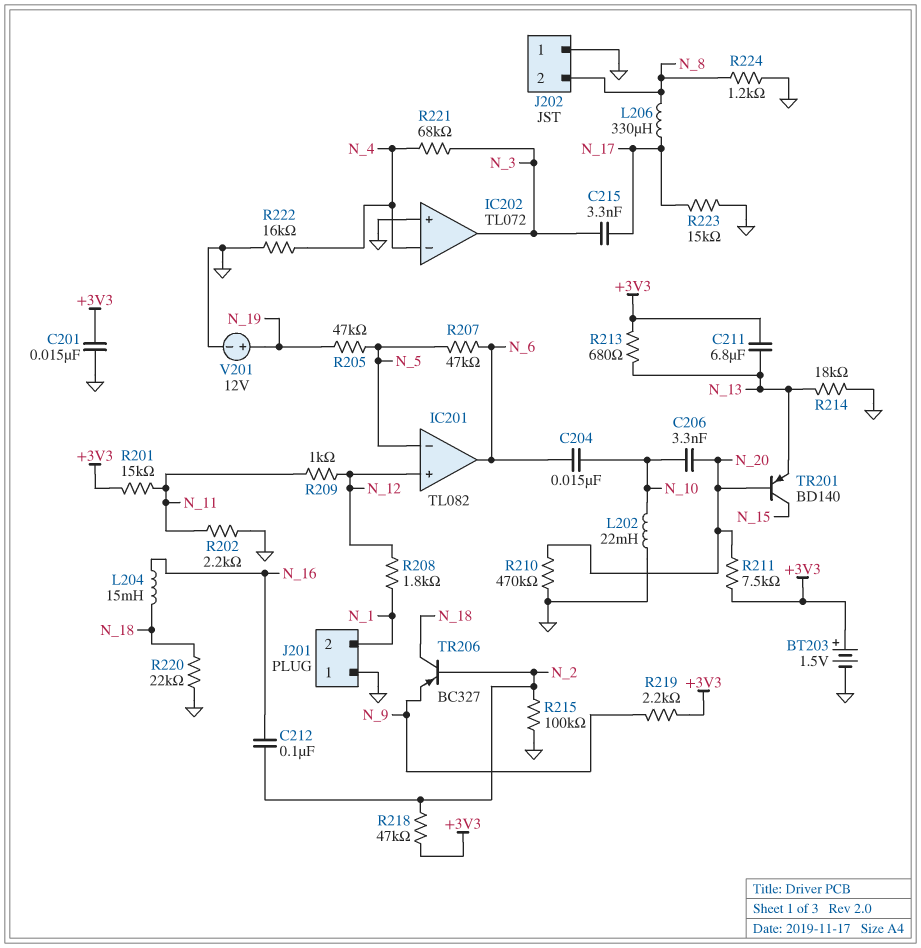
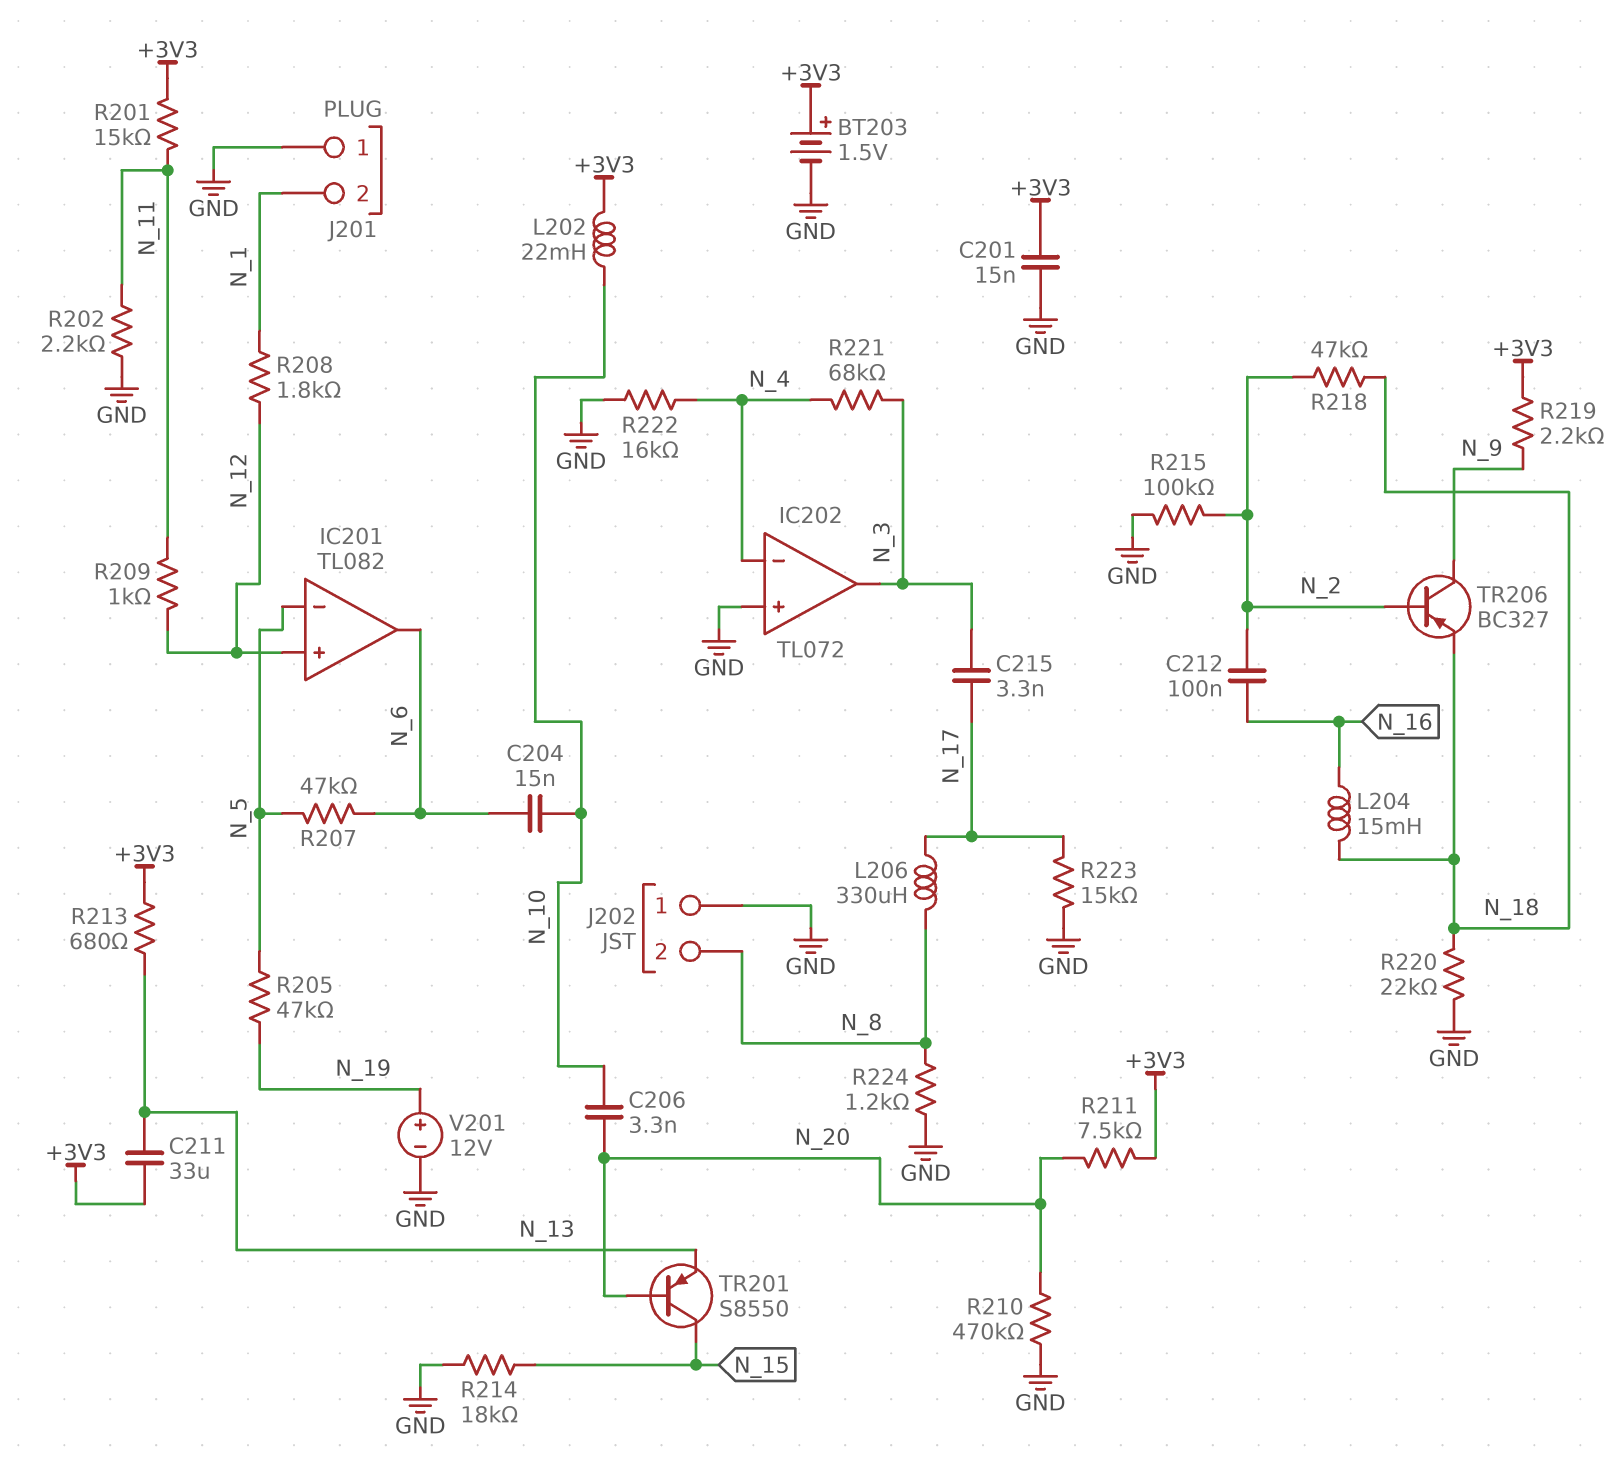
C211: 6.8uF (+3V3, N_13) -> 33uF (+3V3, N_13)
L202: 22mH (GND, N_10) -> 22mH (+3V3, N_10)
R214: 18k (GND, N_13) -> 18k (GND, N_15)
R218: 47k (+3V3, N_2) -> 47k (N_2, N_18)
TR201: PNP BD140 (B N_20, C N_15, E N_13) -> PNP S8550 (B N_20, C N_15, E N_13)
TR206: PNP BC327 (B N_2, C N_18, E N_9) -> PNP BC327 (B N_2, C N_9, E N_18)

